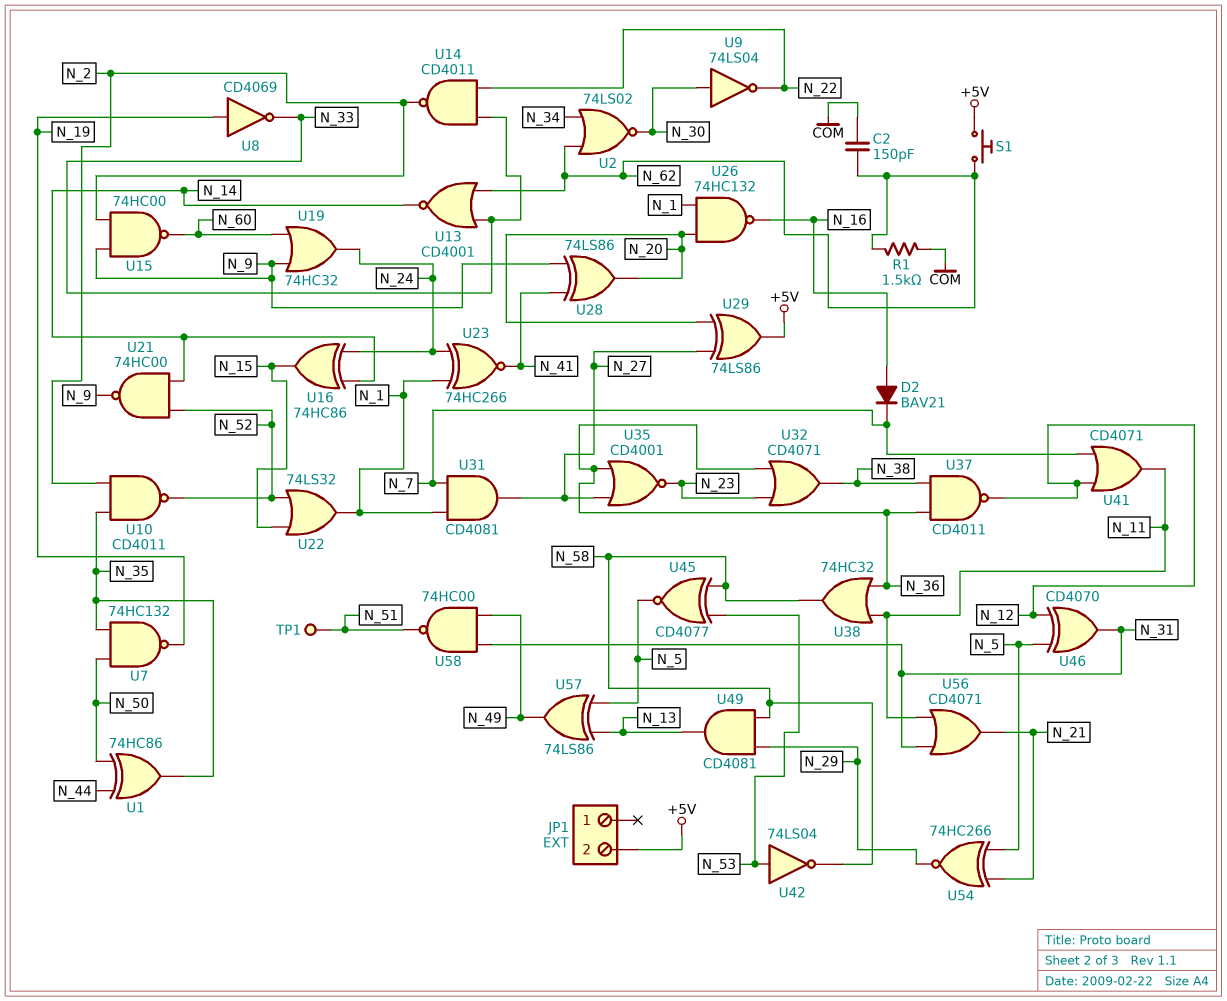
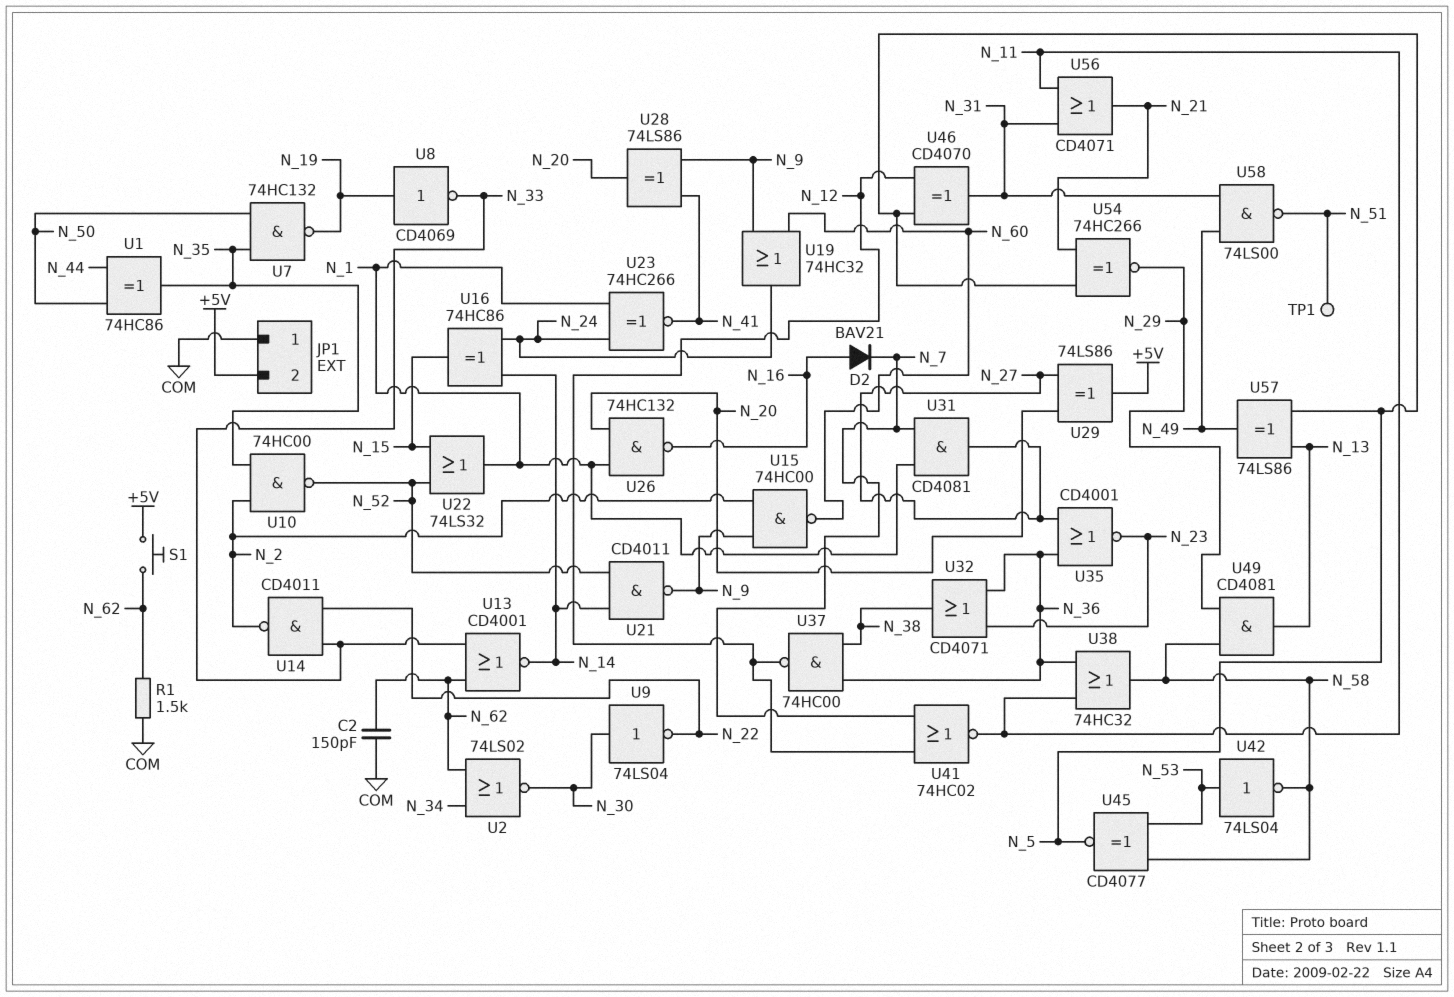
JP1 pin 1: none -> COM
U10: NAND CD4011 (in N_2, in N_35, out N_52) -> NAND 74HC00 (in N_2, in N_35, out N_52)
U21: NAND 74HC00 (in N_14, in N_52, out N_9) -> NAND CD4011 (in N_14, in N_52, out N_9)
U37: NAND CD4011 (in N_36, in N_38, out N_12) -> NAND 74HC00 (in N_36, in N_38, out N_12)
U41: OR CD4071 (in N_7, in N_12, out N_11) -> NOR 74HC02 (in N_7, in N_12, out N_11)
U58: NAND 74HC00 (in N_31, in N_49, out N_51) -> NAND 74LS00 (in N_31, in N_49, out N_51)

